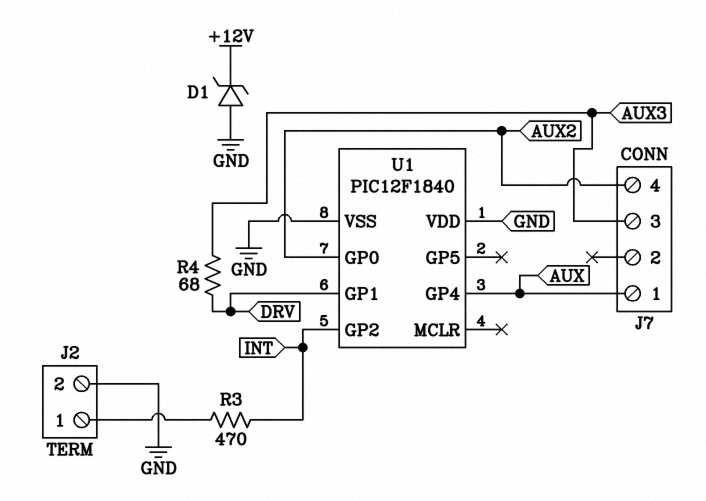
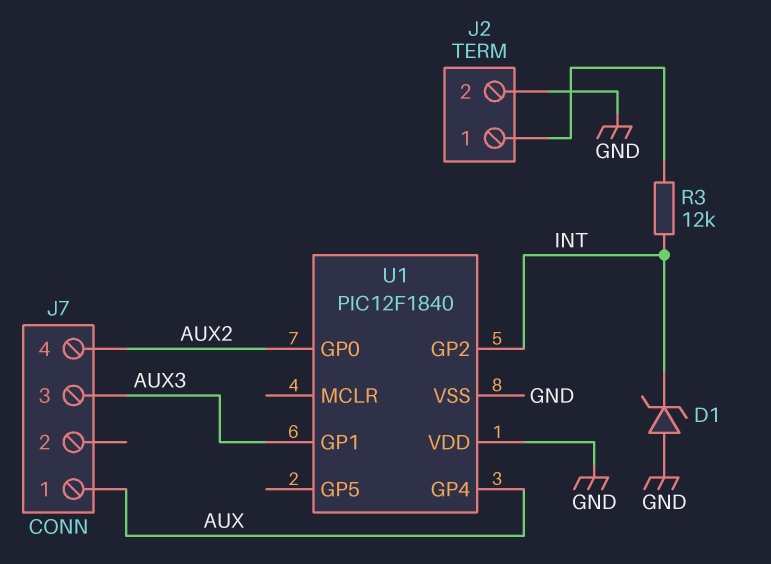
D1: zener (A GND, K +12V) -> zener (A GND, K INT)
R3: 470 (INT, J2/1) -> 12k (INT, J2/1)
R4: 68 (AUX3, DRV) -> none
U1 pin GP1: DRV -> AUX3

